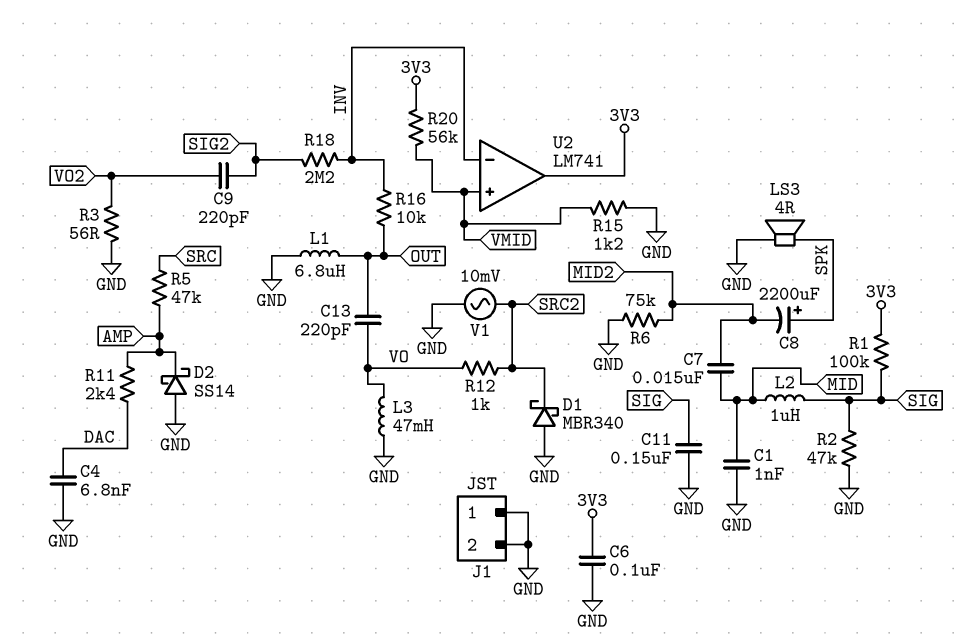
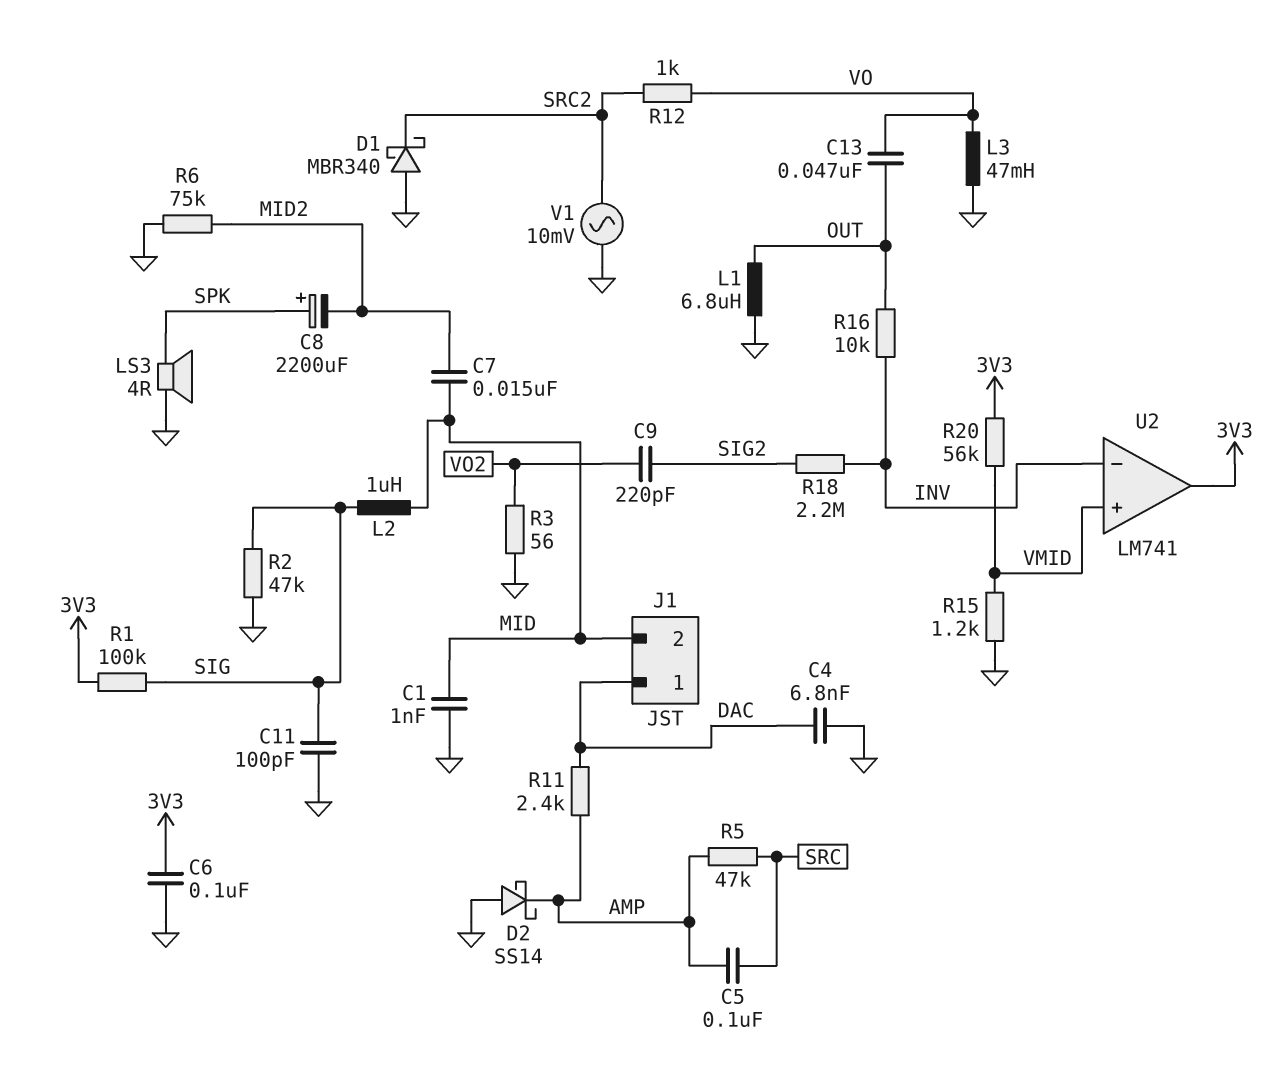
C5: none -> 100nF (AMP, SRC)
C11: 150nF (GND, SIG) -> 100pF (GND, SIG)
C13: 220pF (OUT, VO) -> 47nF (OUT, VO)
J1 pin 1: GND -> DAC
J1 pin 2: GND -> MID

